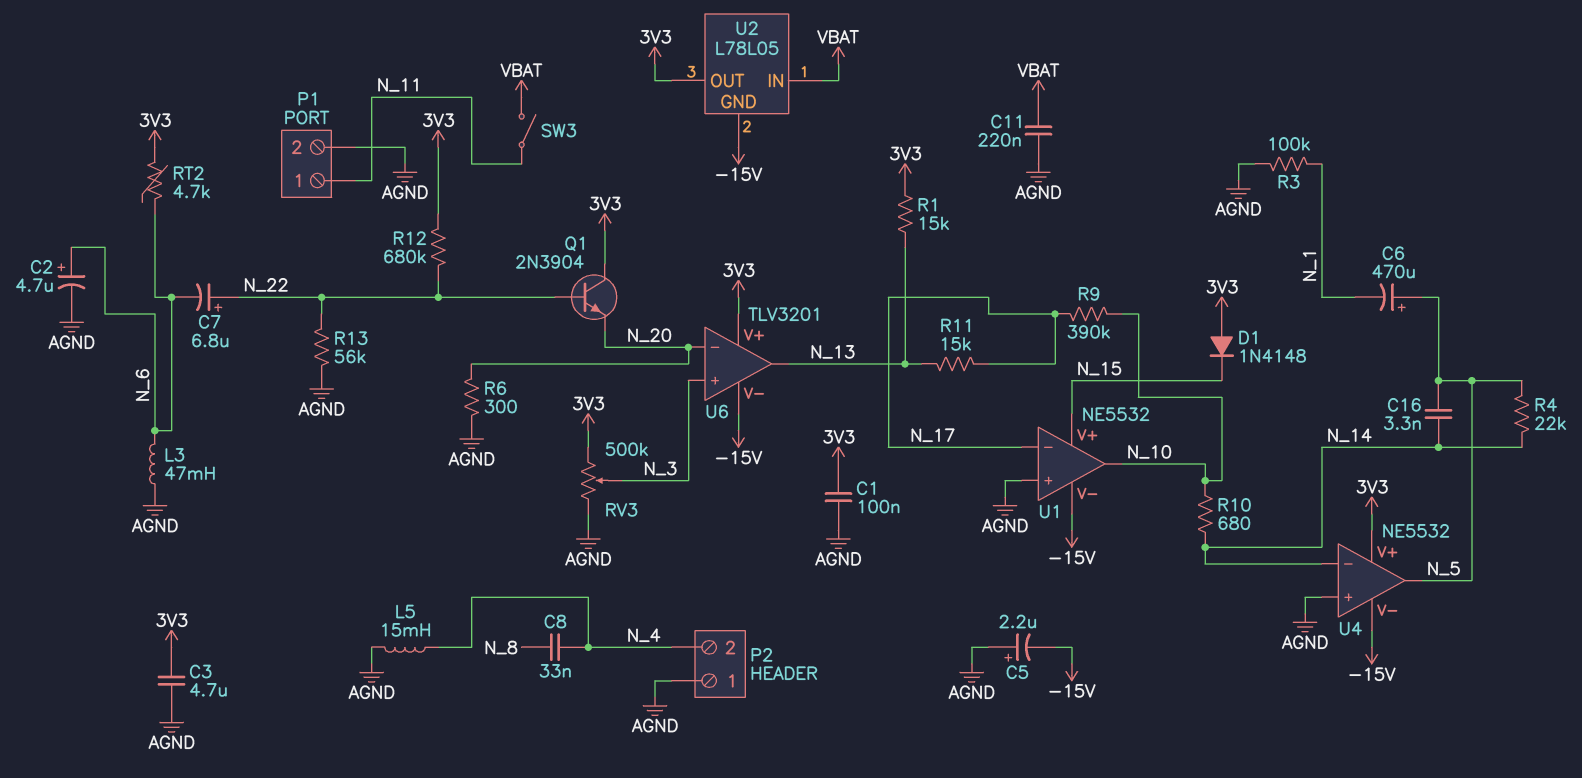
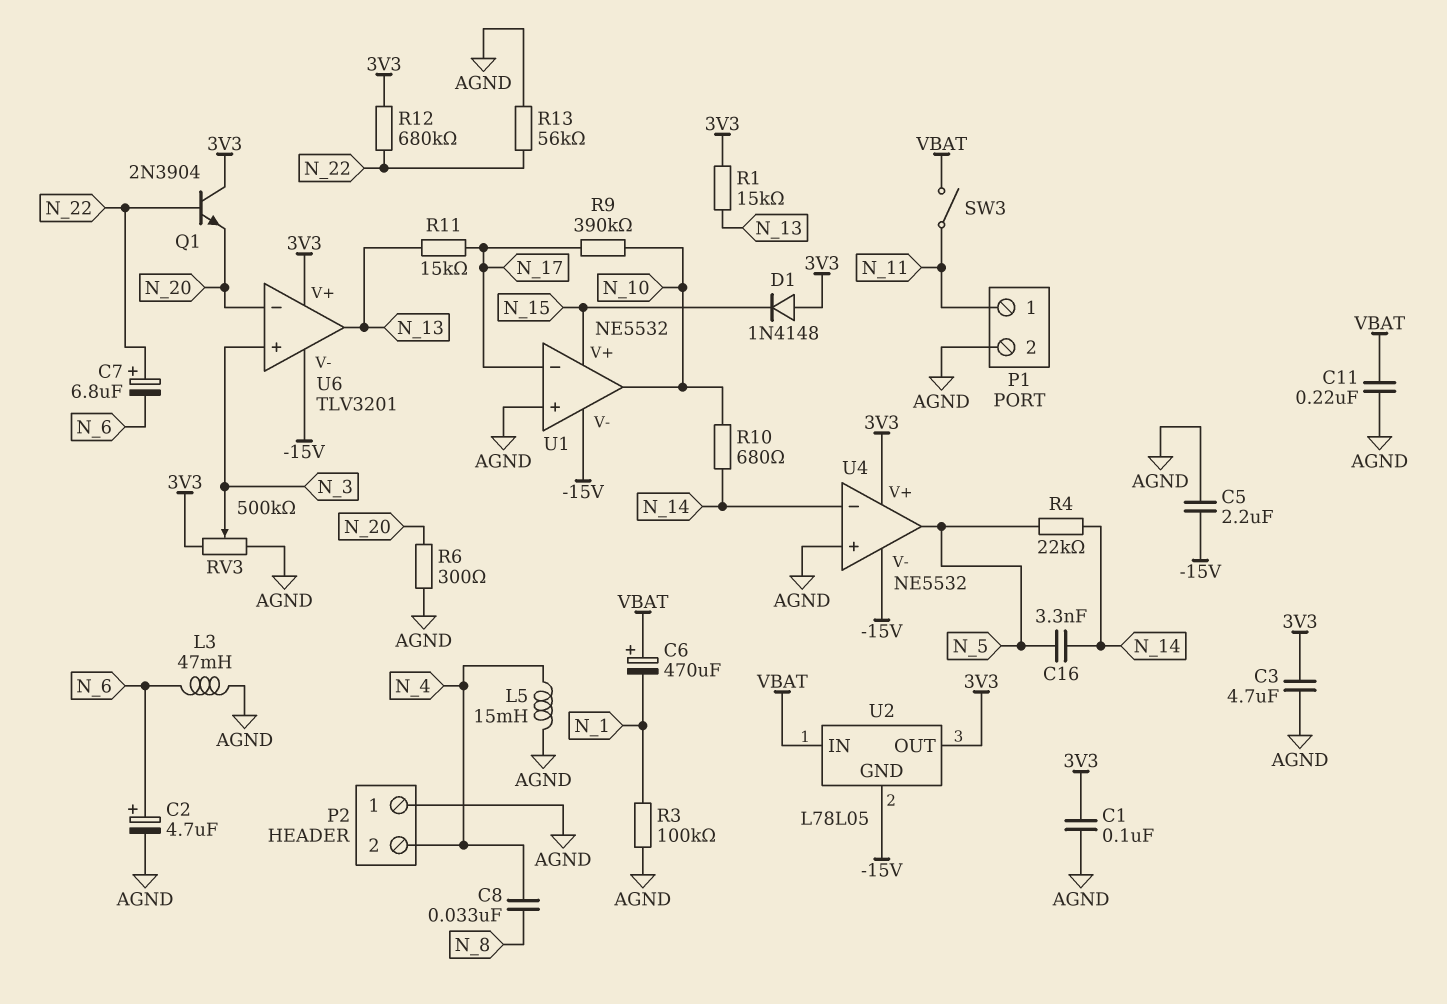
C5: 2.2uF (plus AGND, minus -15V) -> 2.2uF (-15V, AGND)
C6: 470uF (plus N_5, minus N_1) -> 470uF (plus VBAT, minus N_1)
RT2: 4.7k (3V3, N_6) -> none

